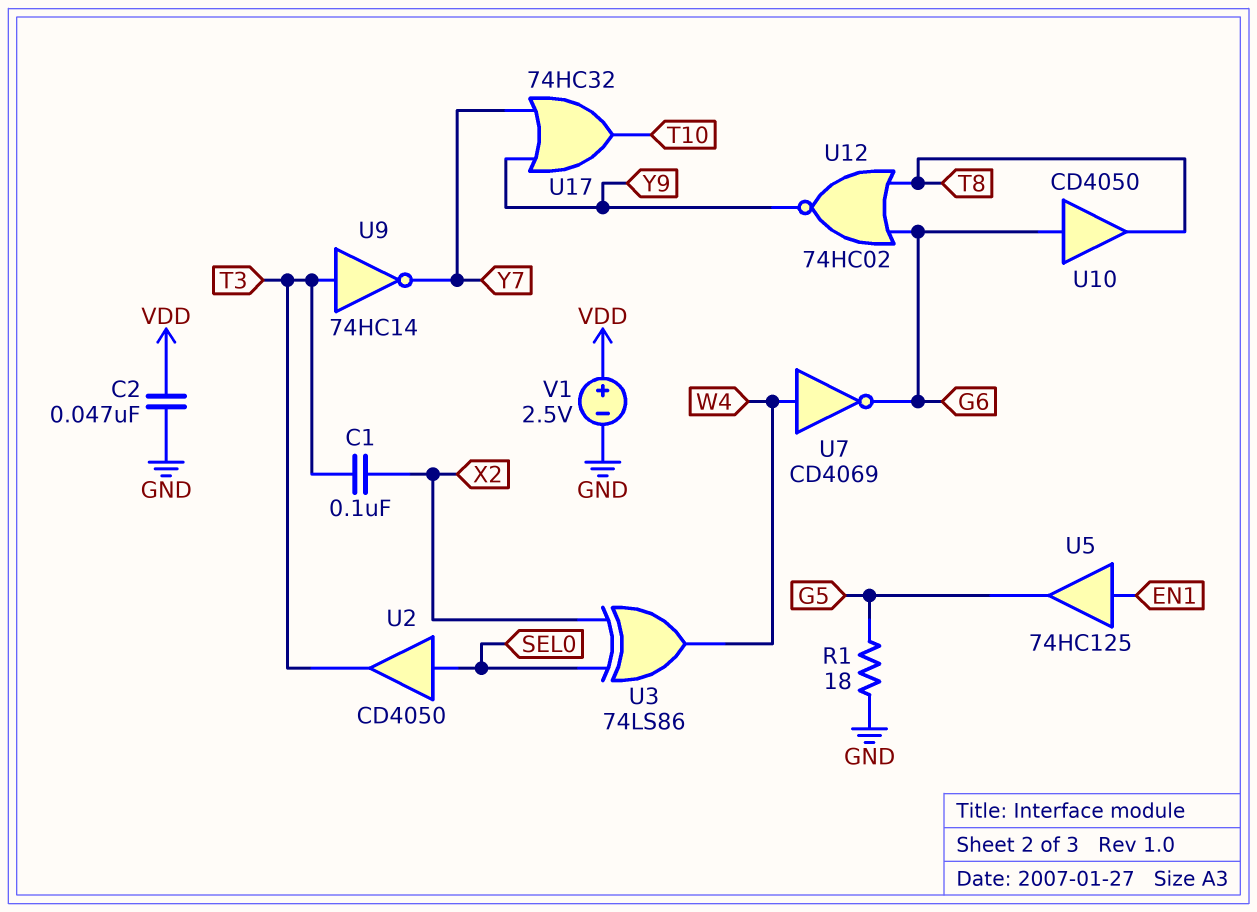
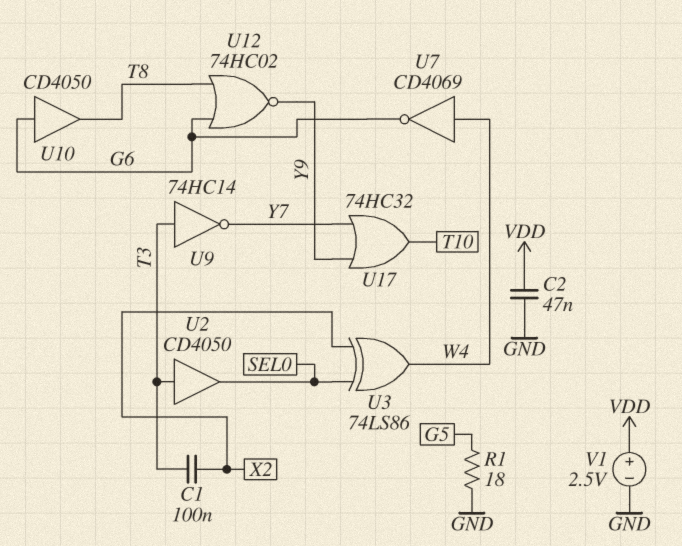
U2: buffer CD4050 (in SEL0, out T3) -> buffer CD4050 (in T3, out SEL0)
U5: buffer 74HC125 (in EN1, out G5) -> none

